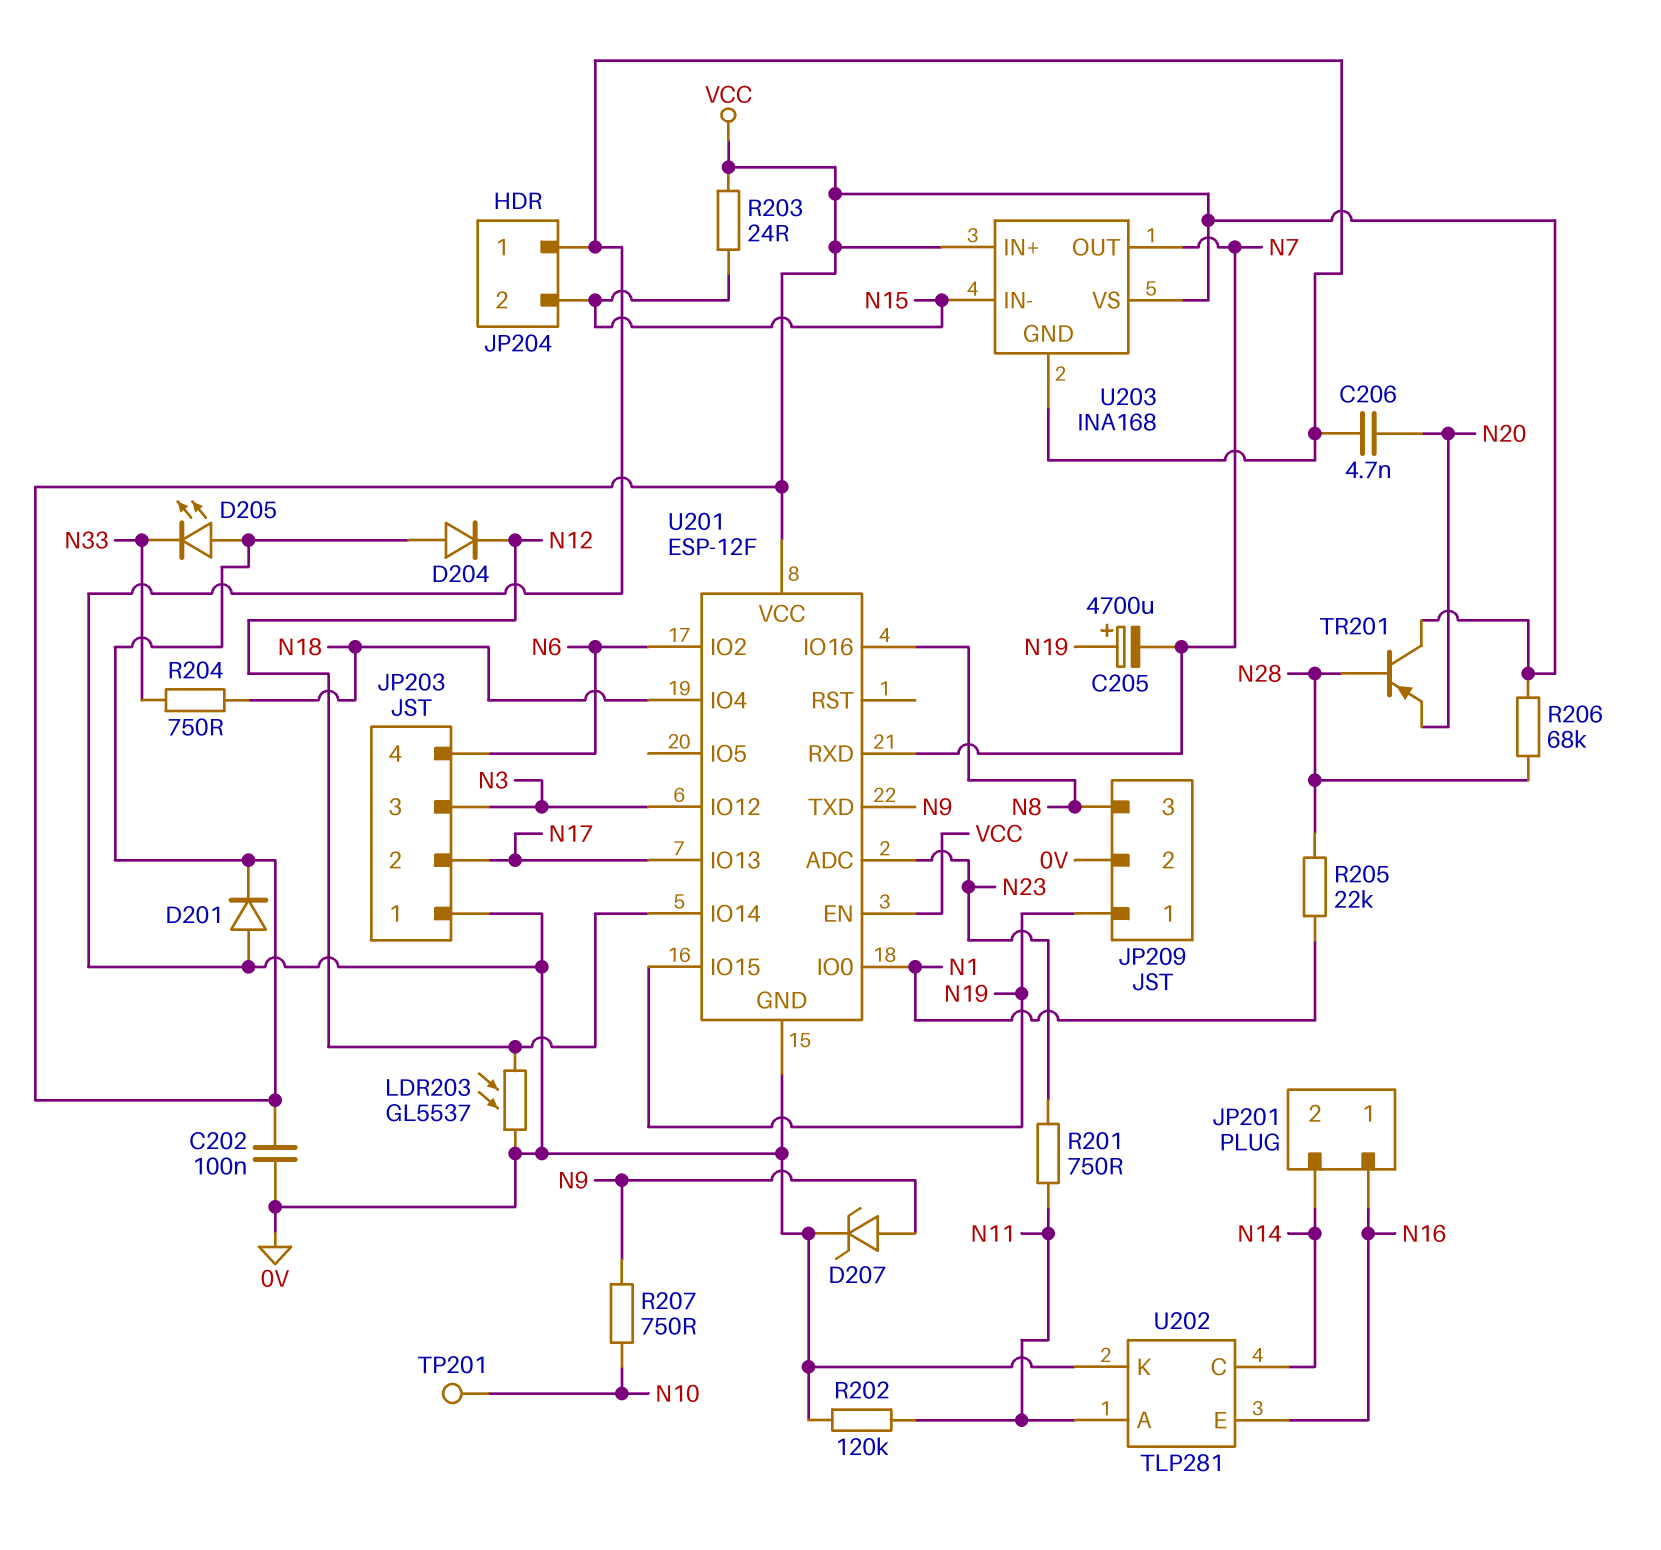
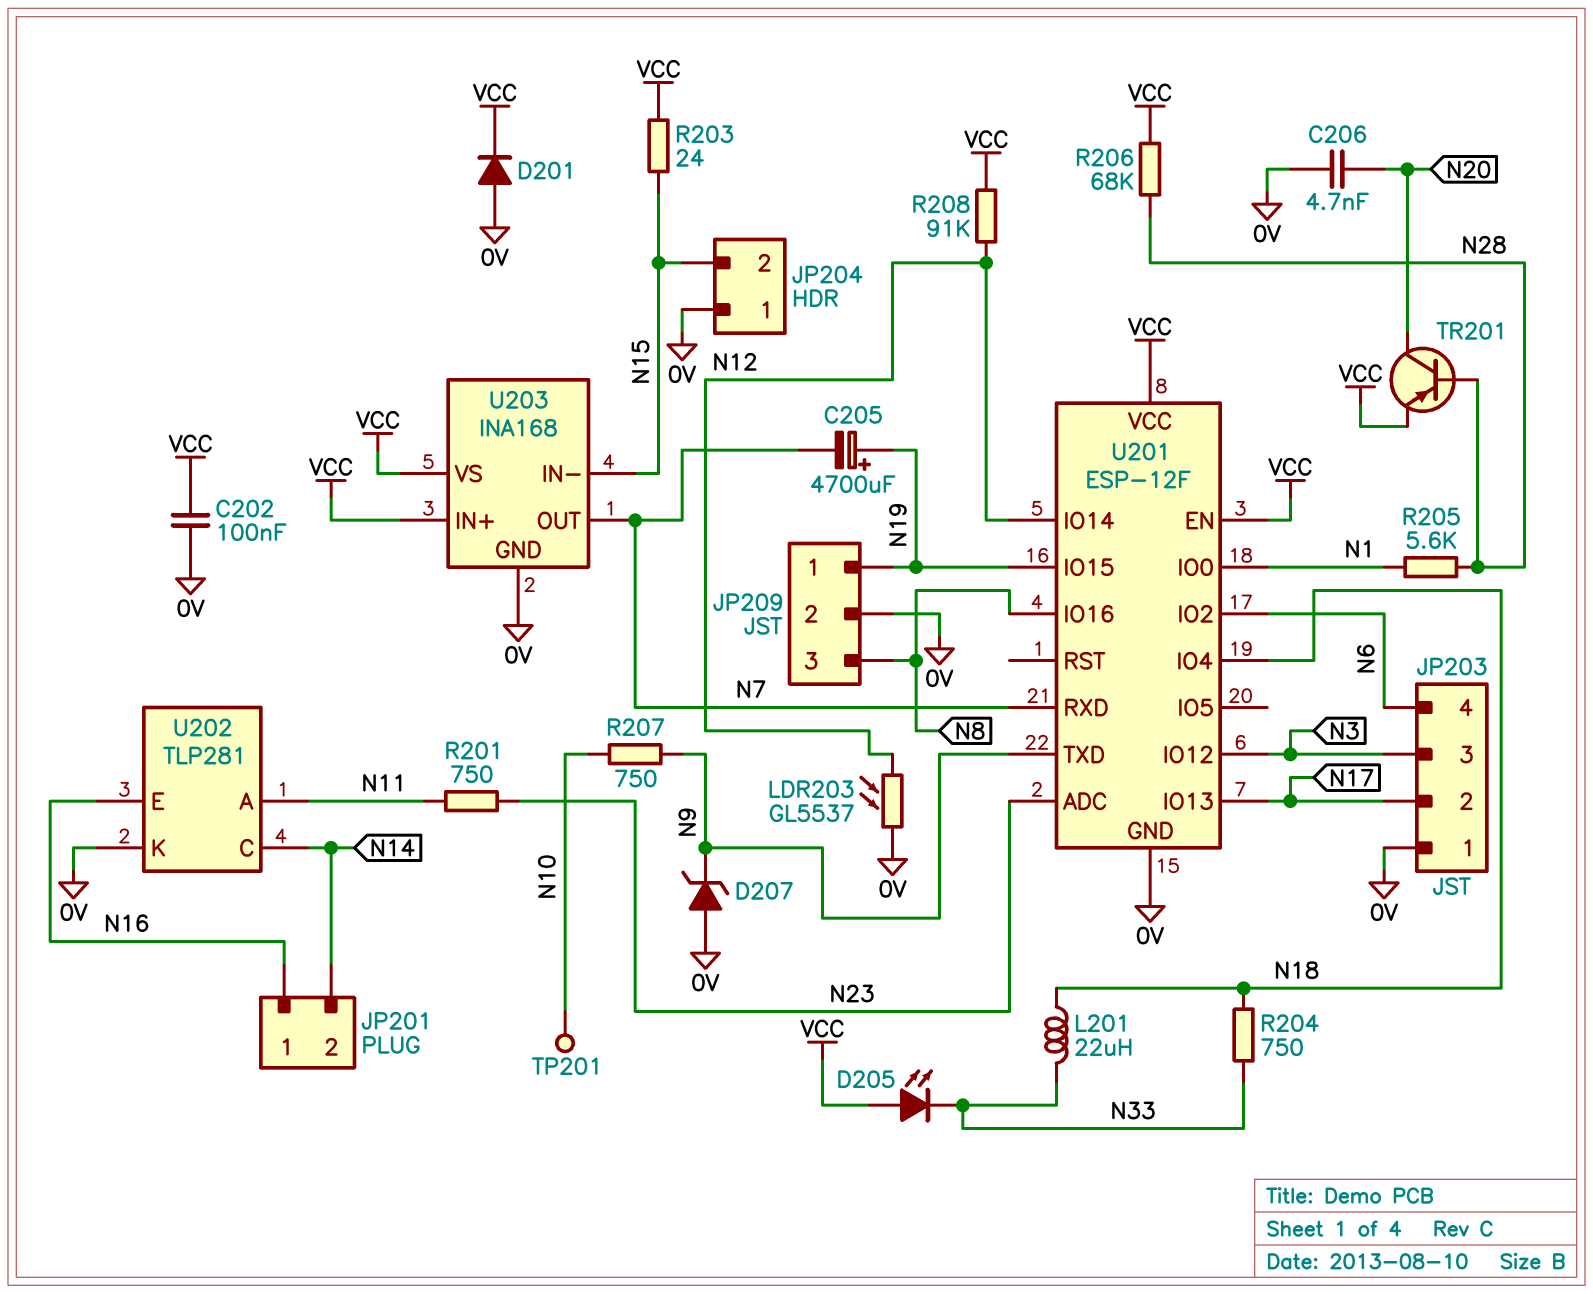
D204: diode (A VCC, K N12) -> none
D207: zener (A N9, K 0V) -> zener (A 0V, K N9)
L201: none -> 22uH (N18, N33)
R202: 120k (0V, N11) -> none
R205: 22k (N1, N28) -> 5.6k (N1, N28)
R208: none -> 91k (N12, VCC)
TR201: PNP (B N28, C VCC, E N20) -> PNP (B N28, C N20, E VCC)

